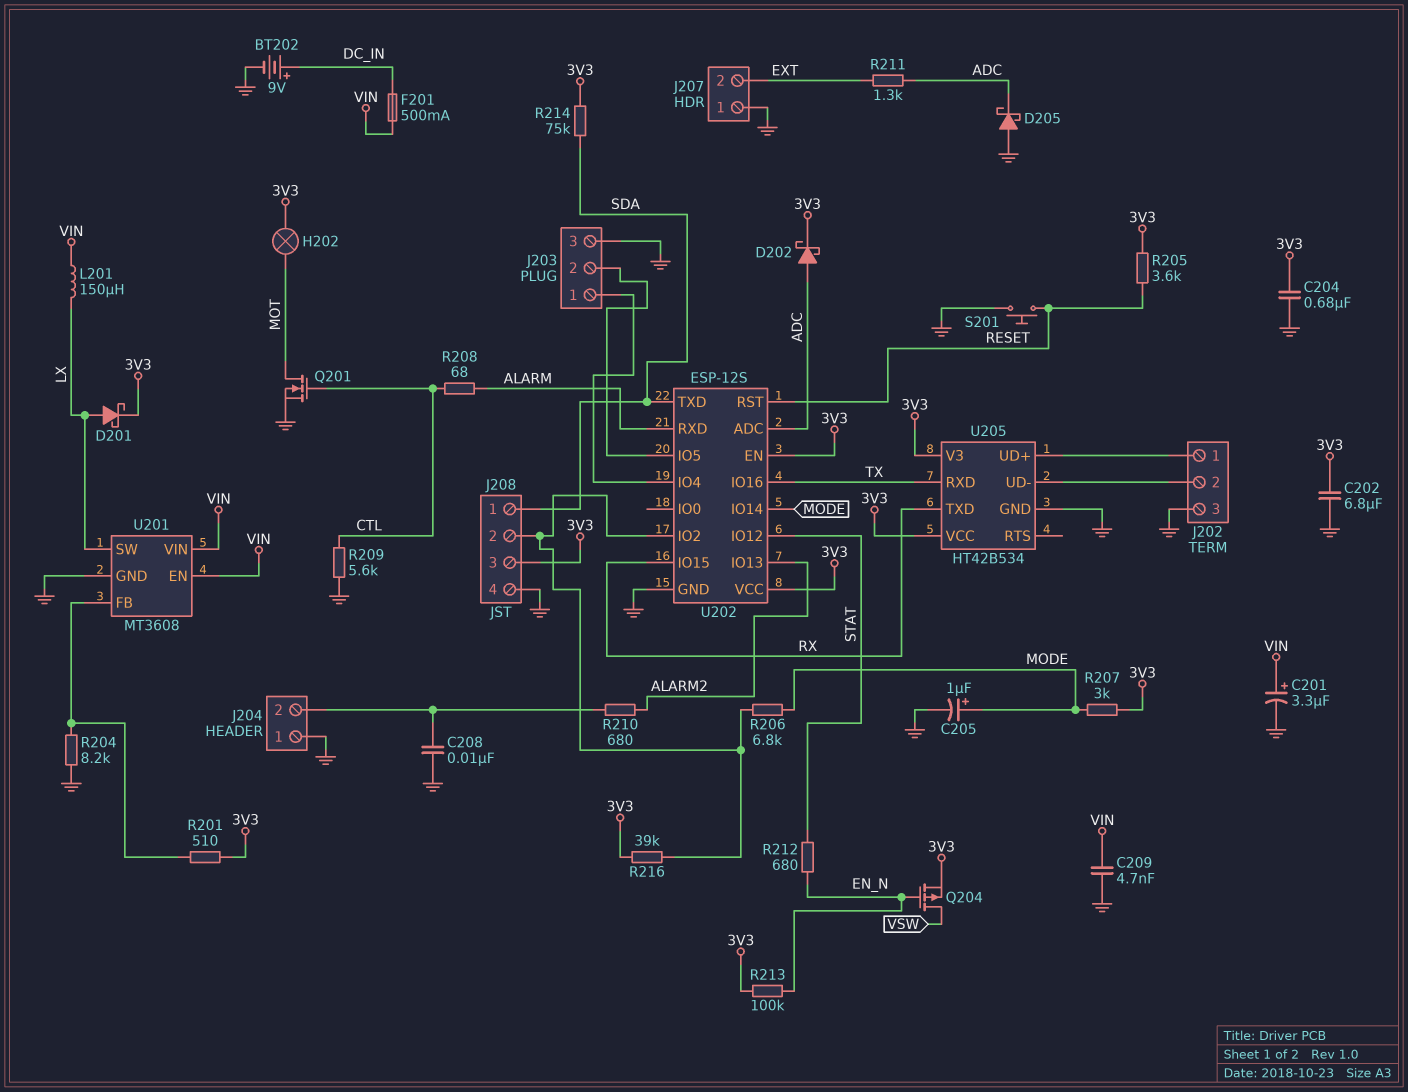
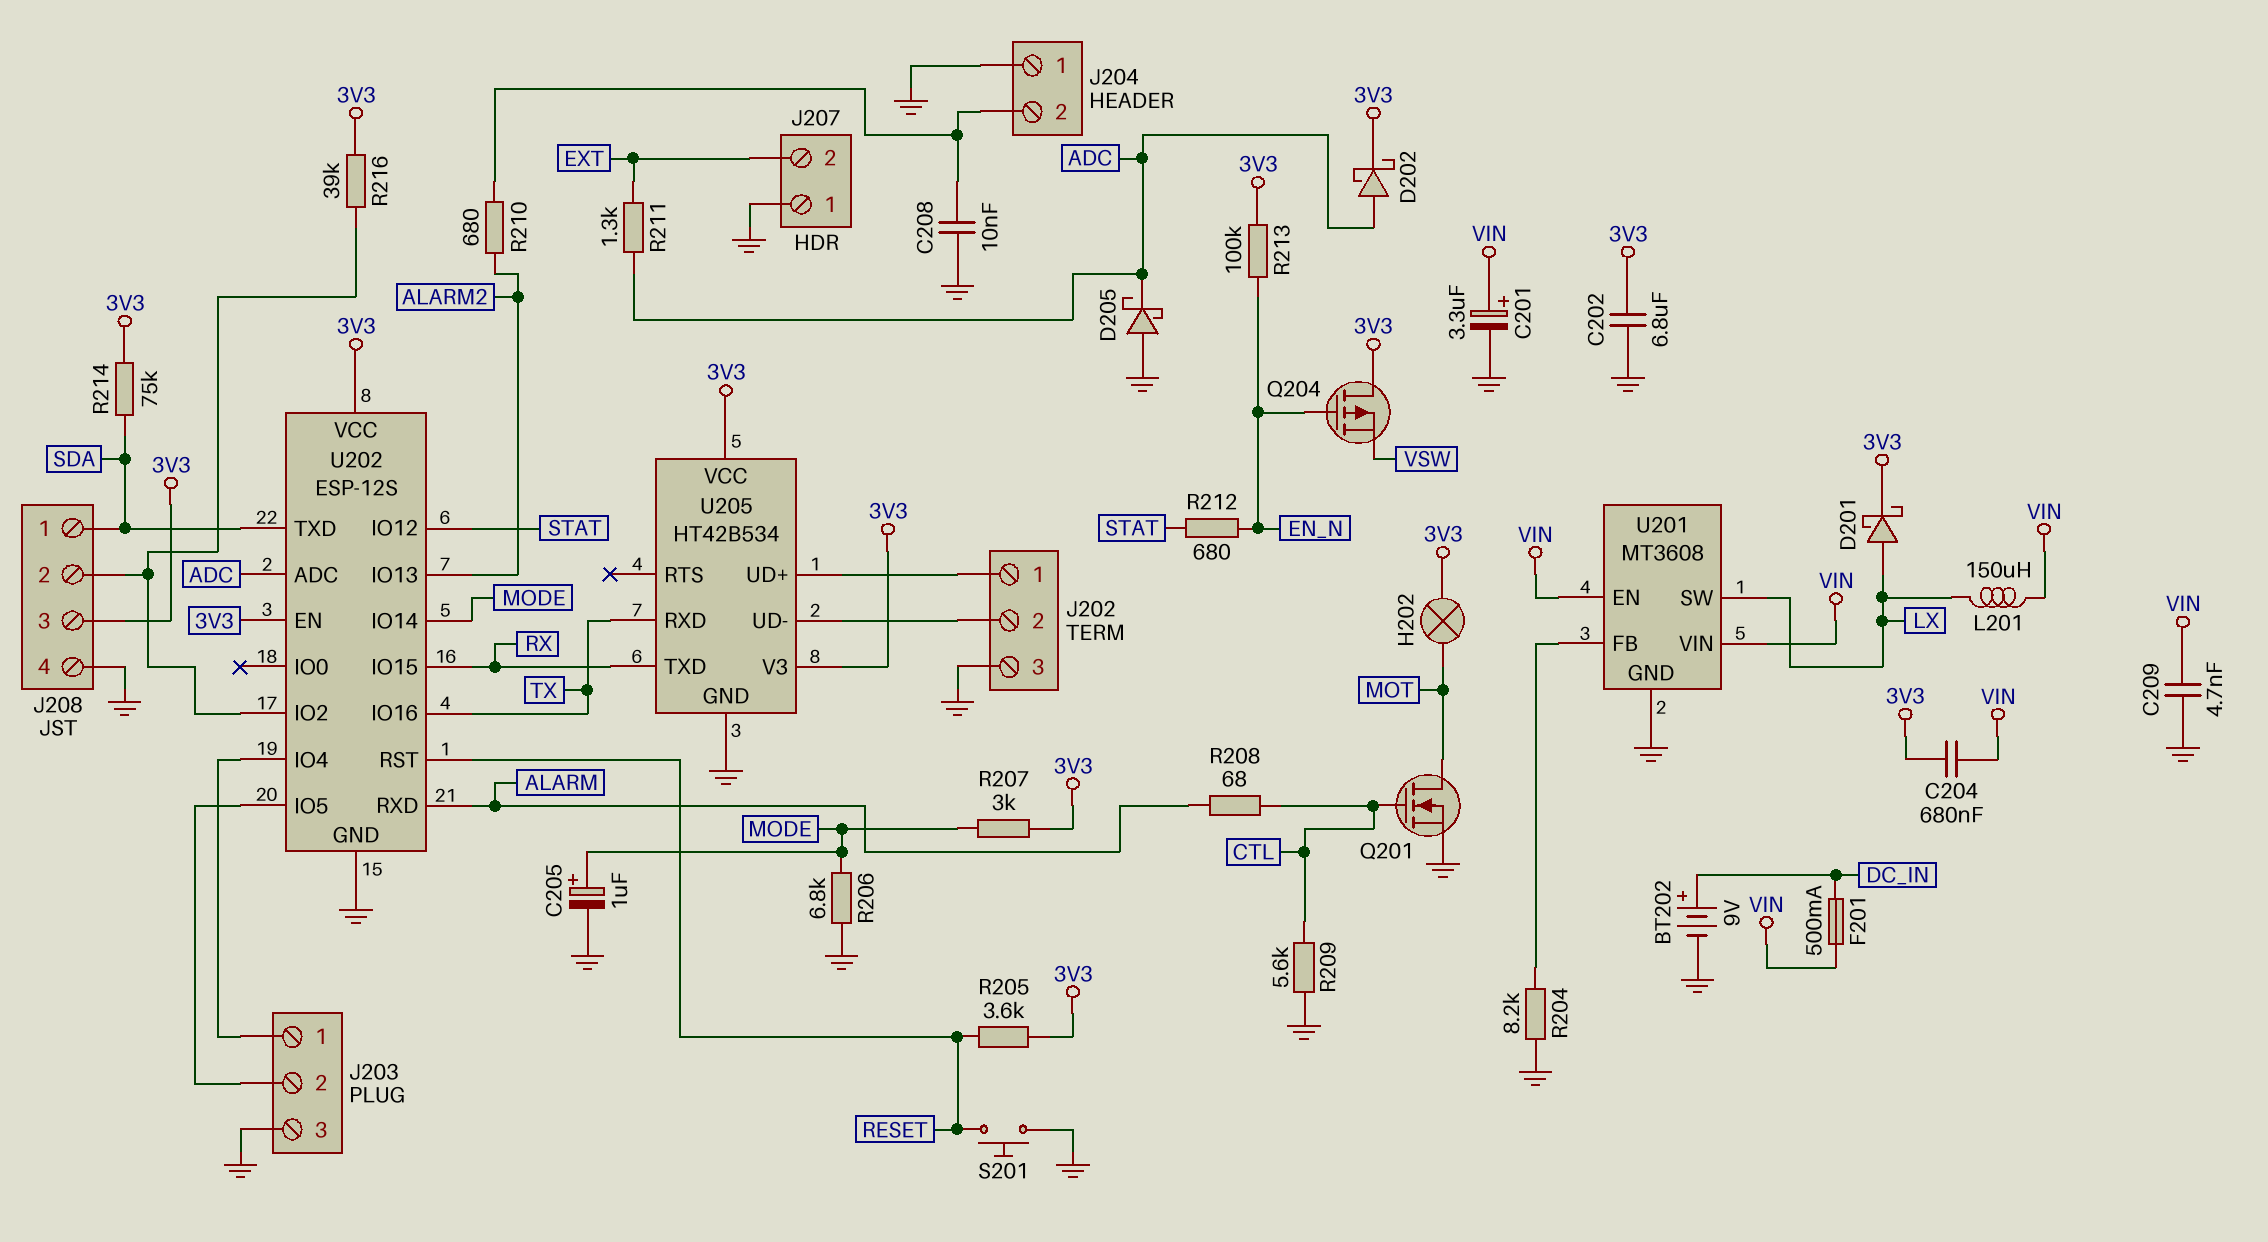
C204: 680nF (3V3, GND) -> 680nF (3V3, VIN)
Q204: PMOS (G EN_N, D VSW, S 3V3) -> PMOS (G EN_N, D 3V3, S VSW)
R201: 510 (3V3, U201/FB) -> none
R206: 6.8k (J208/2, MODE) -> 6.8k (GND, MODE)

